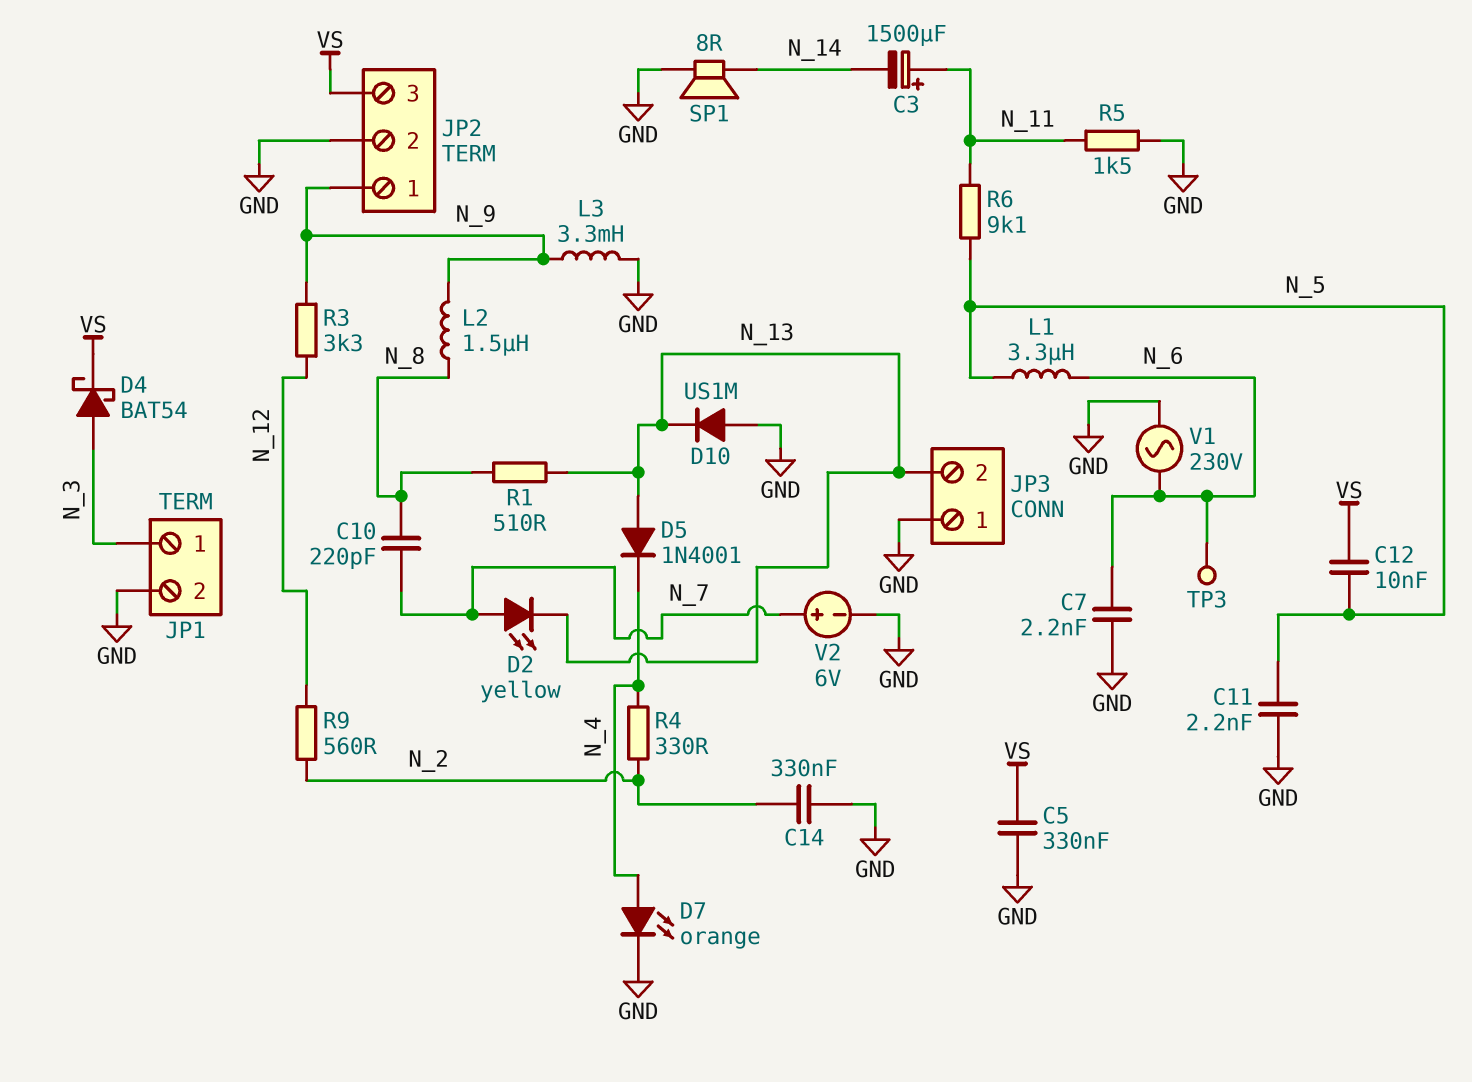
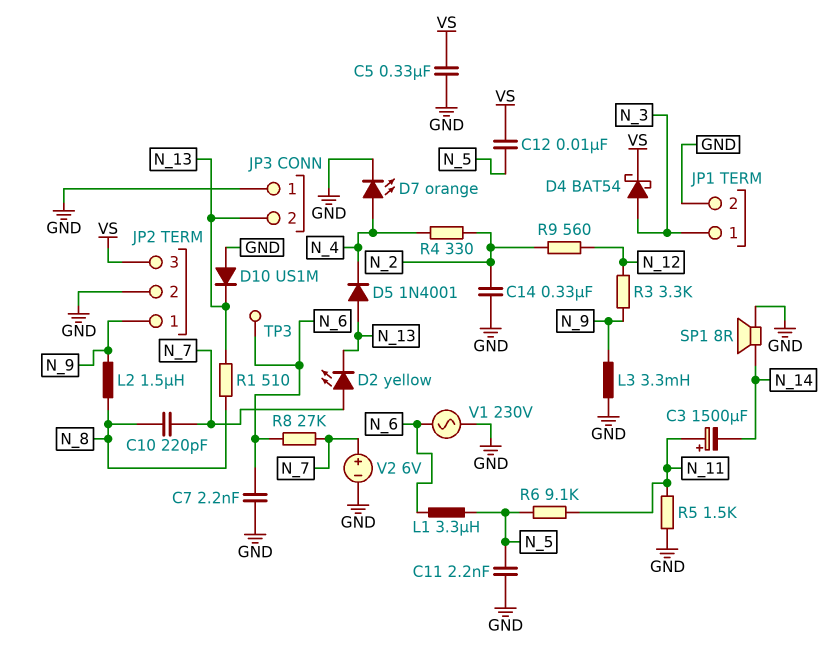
R8: none -> 27k (N_6, N_7)

